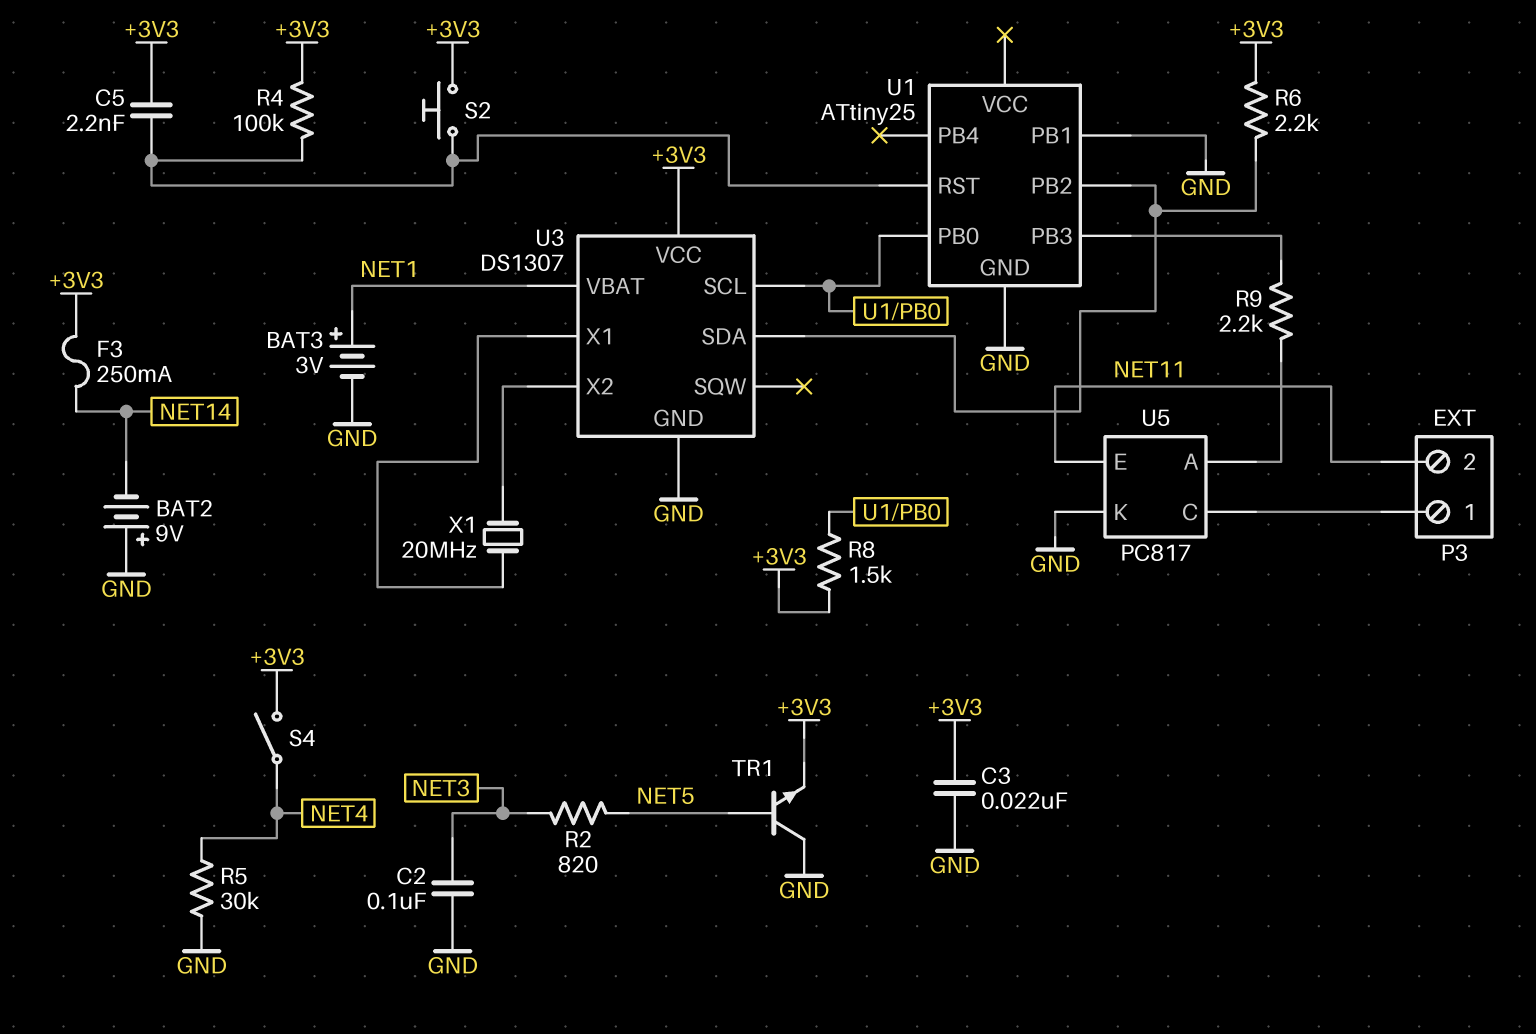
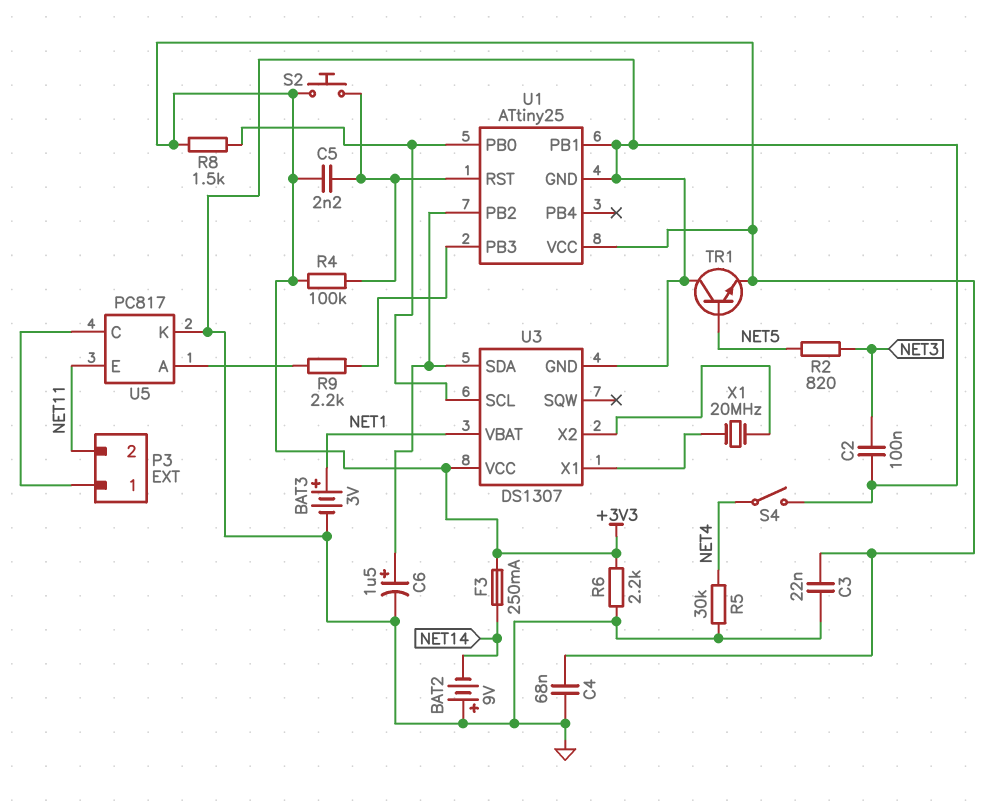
C4: none -> 68nF (+3V3, GND)
C6: none -> 1.5uF (plus U1/PB2, minus GND)
R6: 2.2k (+3V3, U1/PB2) -> 2.2k (+3V3, GND)
S4: switch (+3V3, NET4) -> switch (GND, NET4)
U1 pin VCC: none -> +3V3

